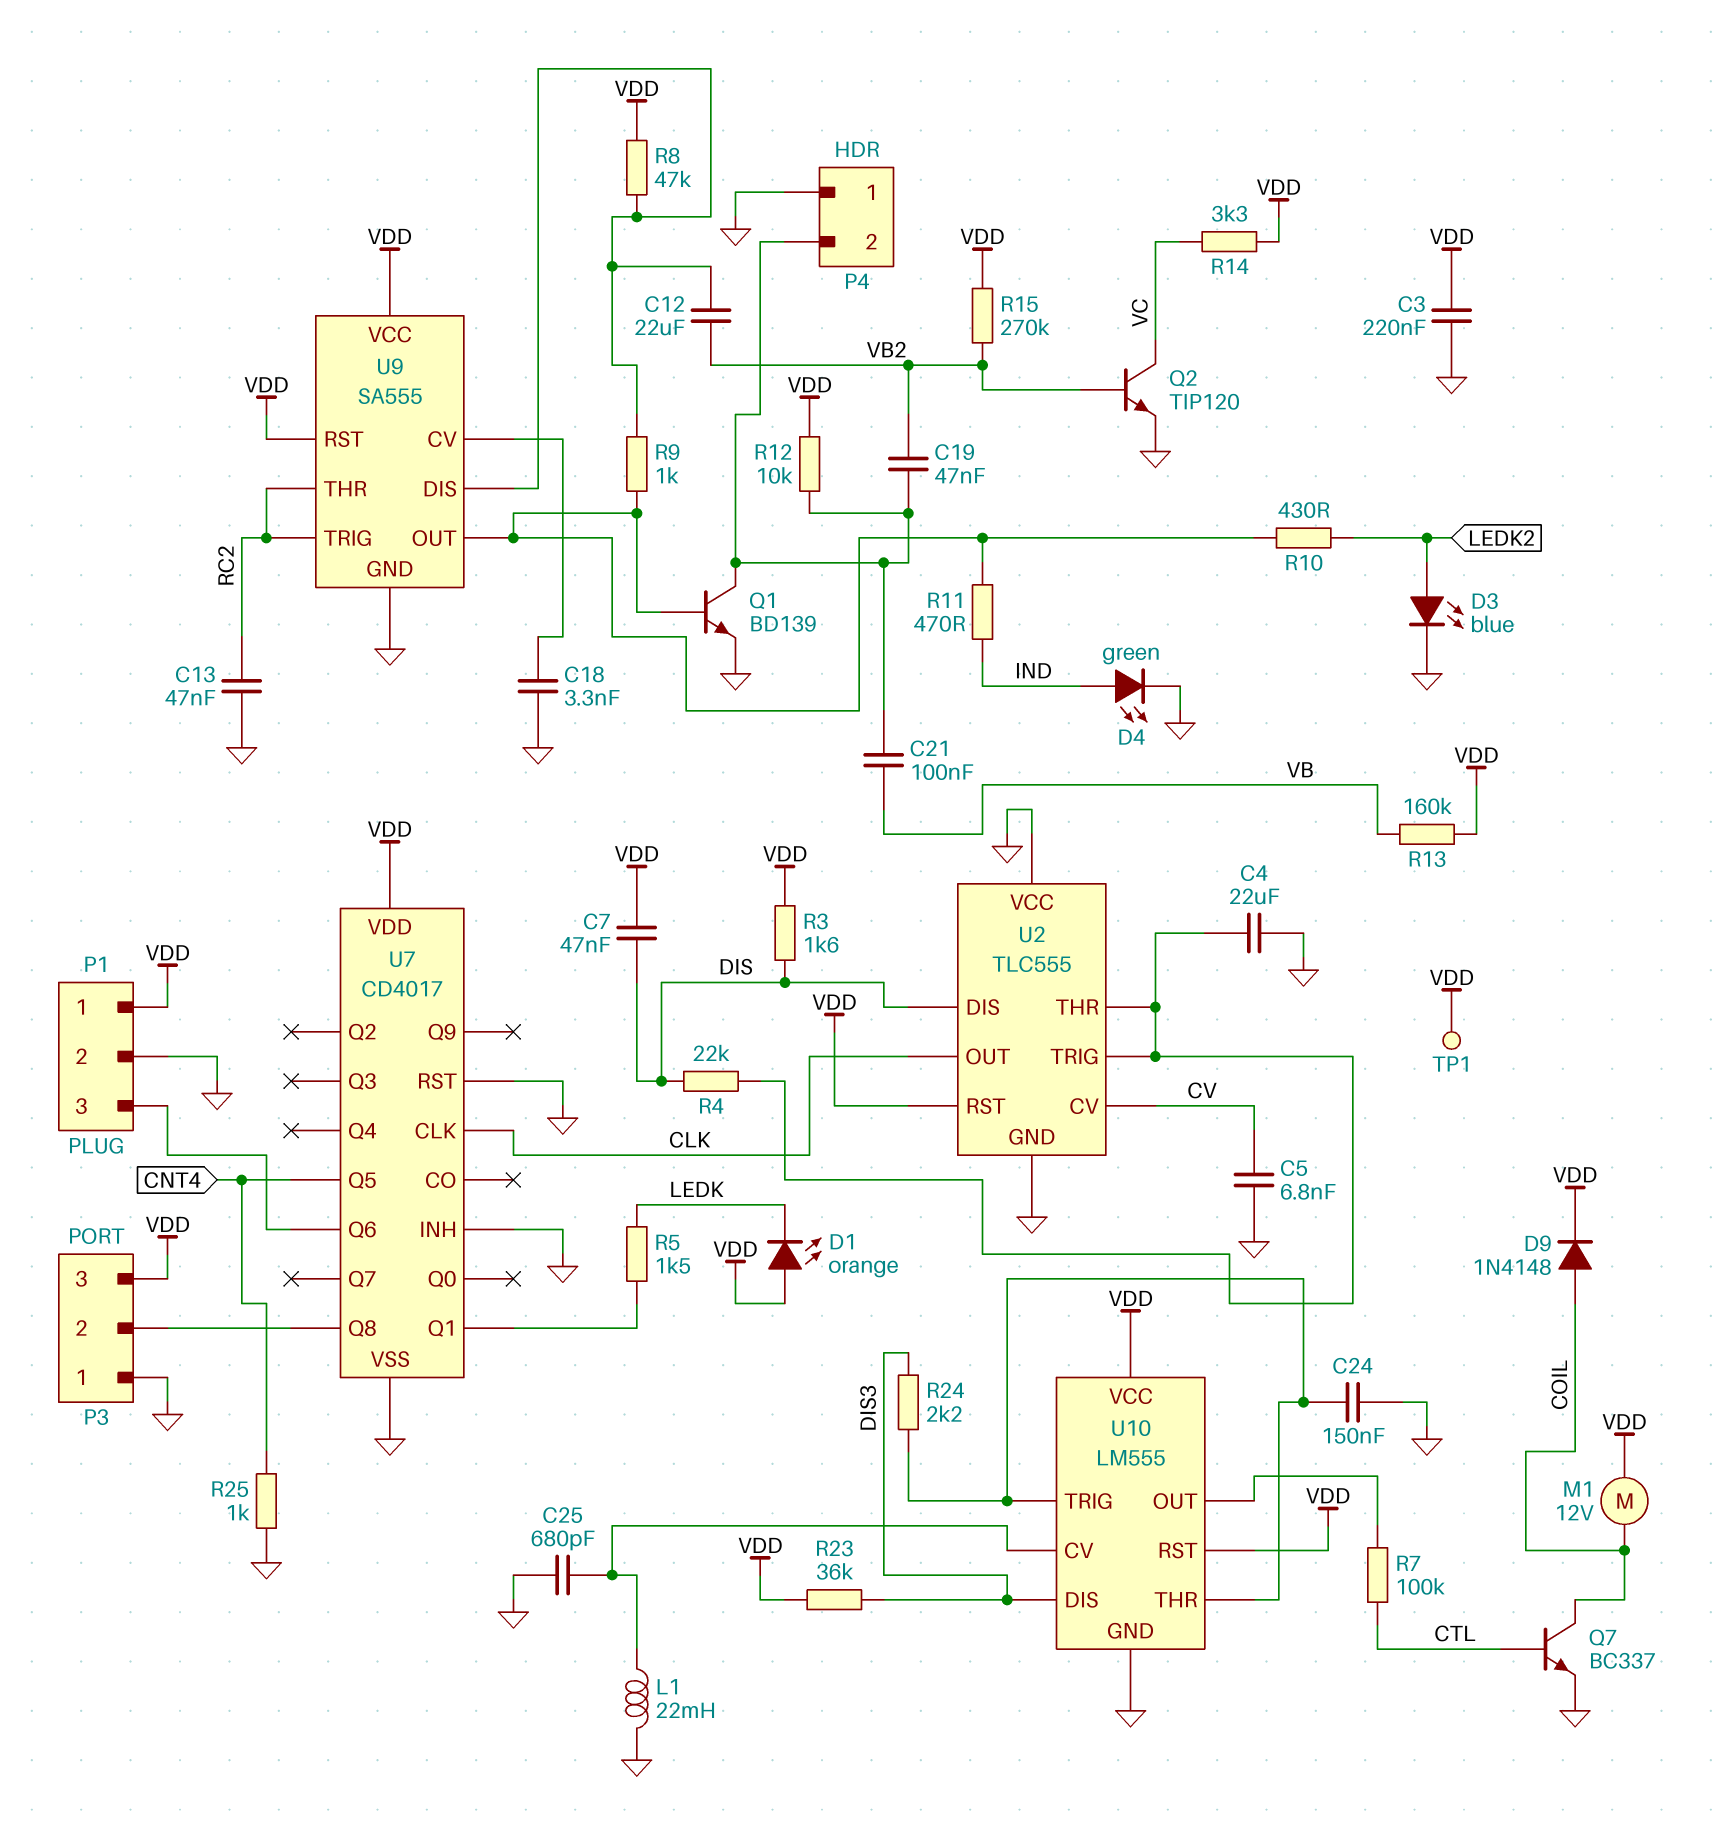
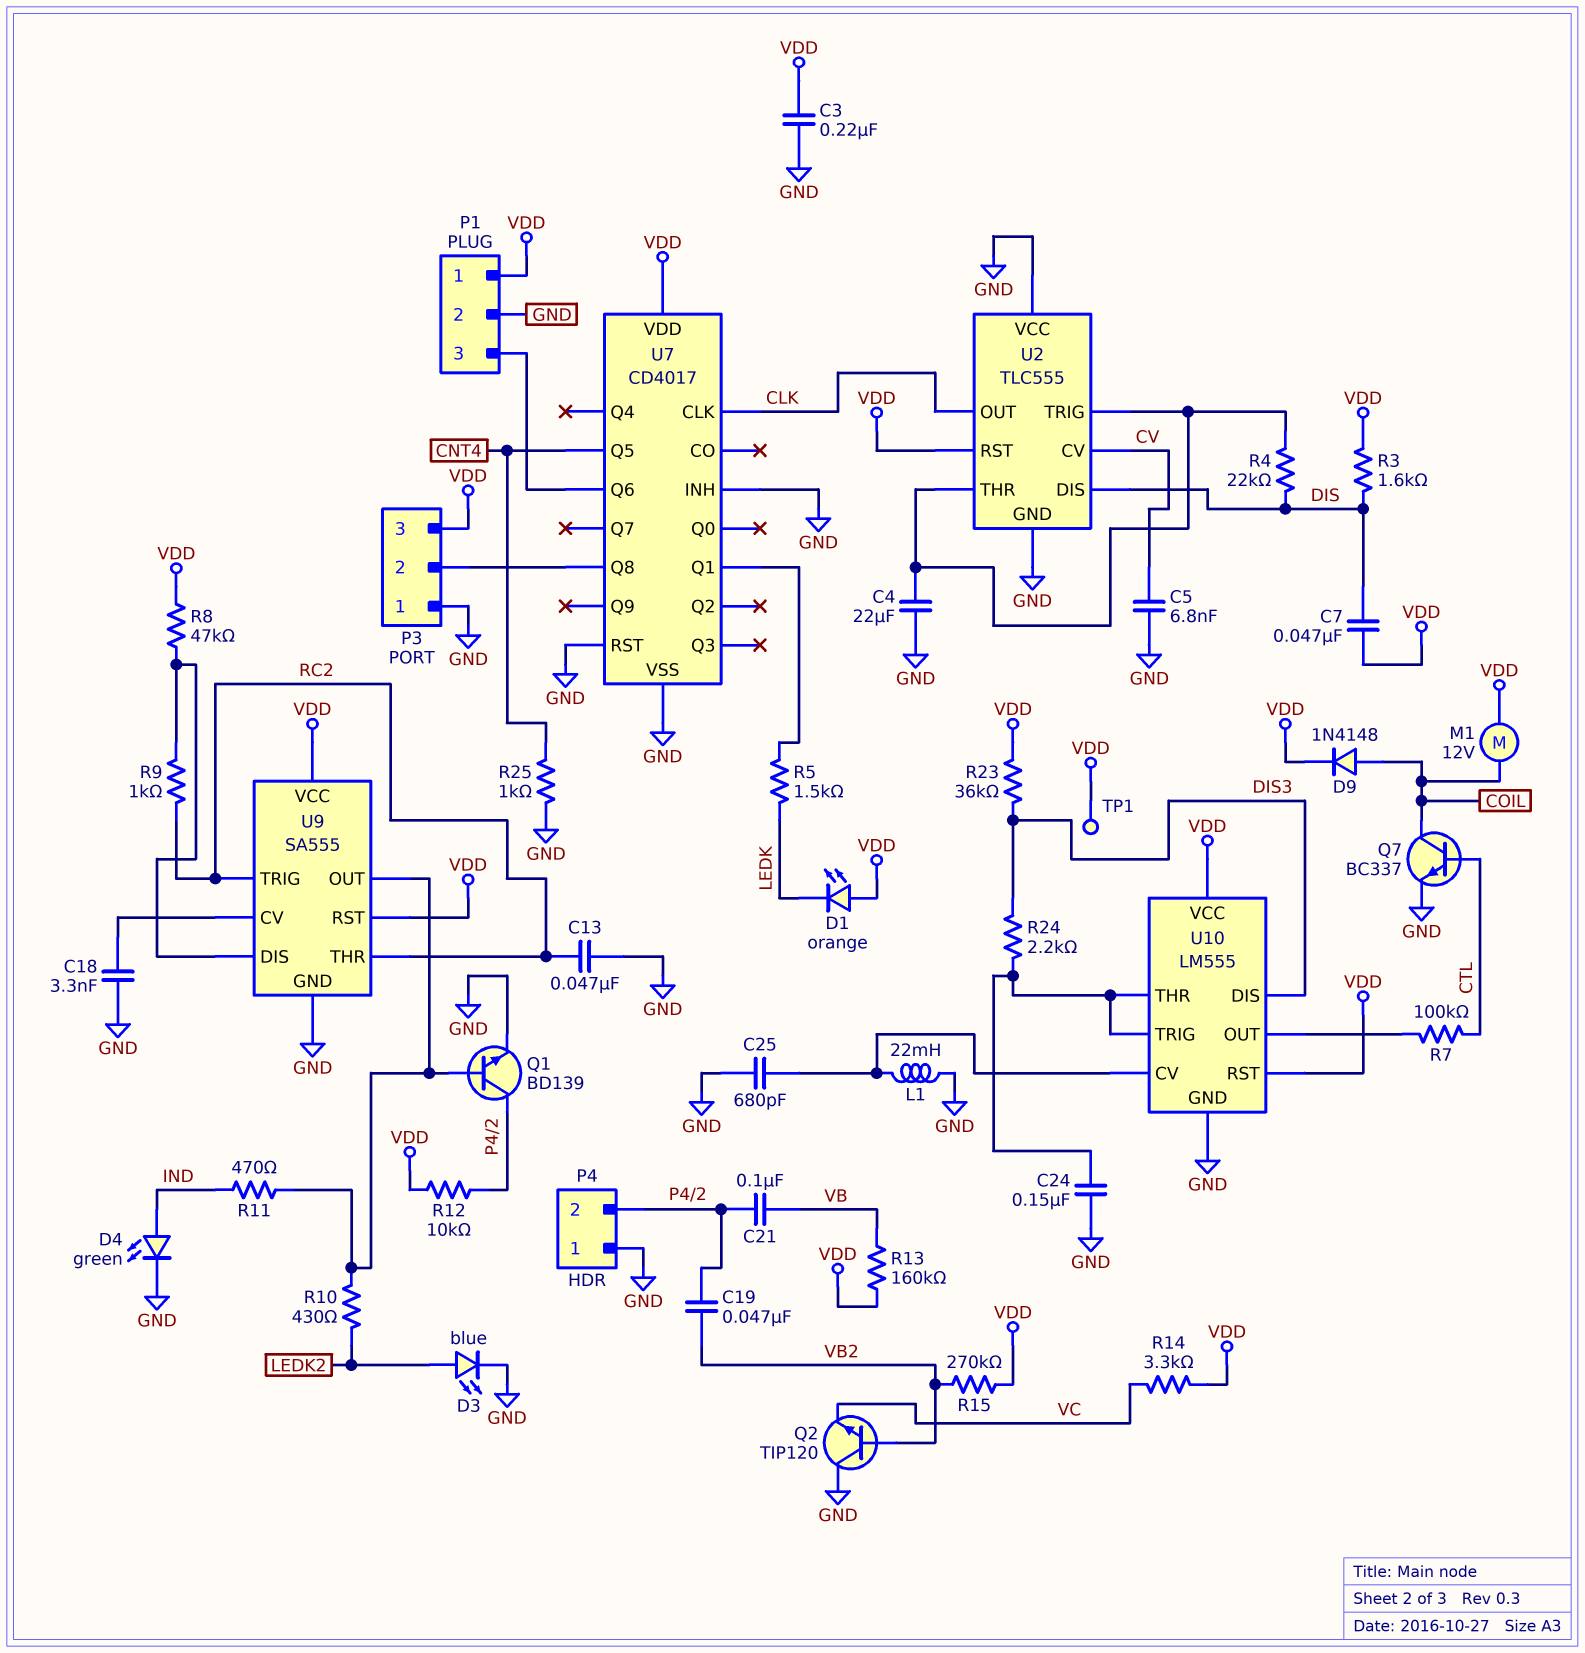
C12: 22uF (U9/DIS, VB2) -> none
Q2: NPN TIP120 (B VB2, C VC, E GND) -> NPN TIP120 (B VB2, C GND, E VC)
R9: 1k (U9/DIS, U9/OUT) -> 1k (RC2, U9/DIS)

